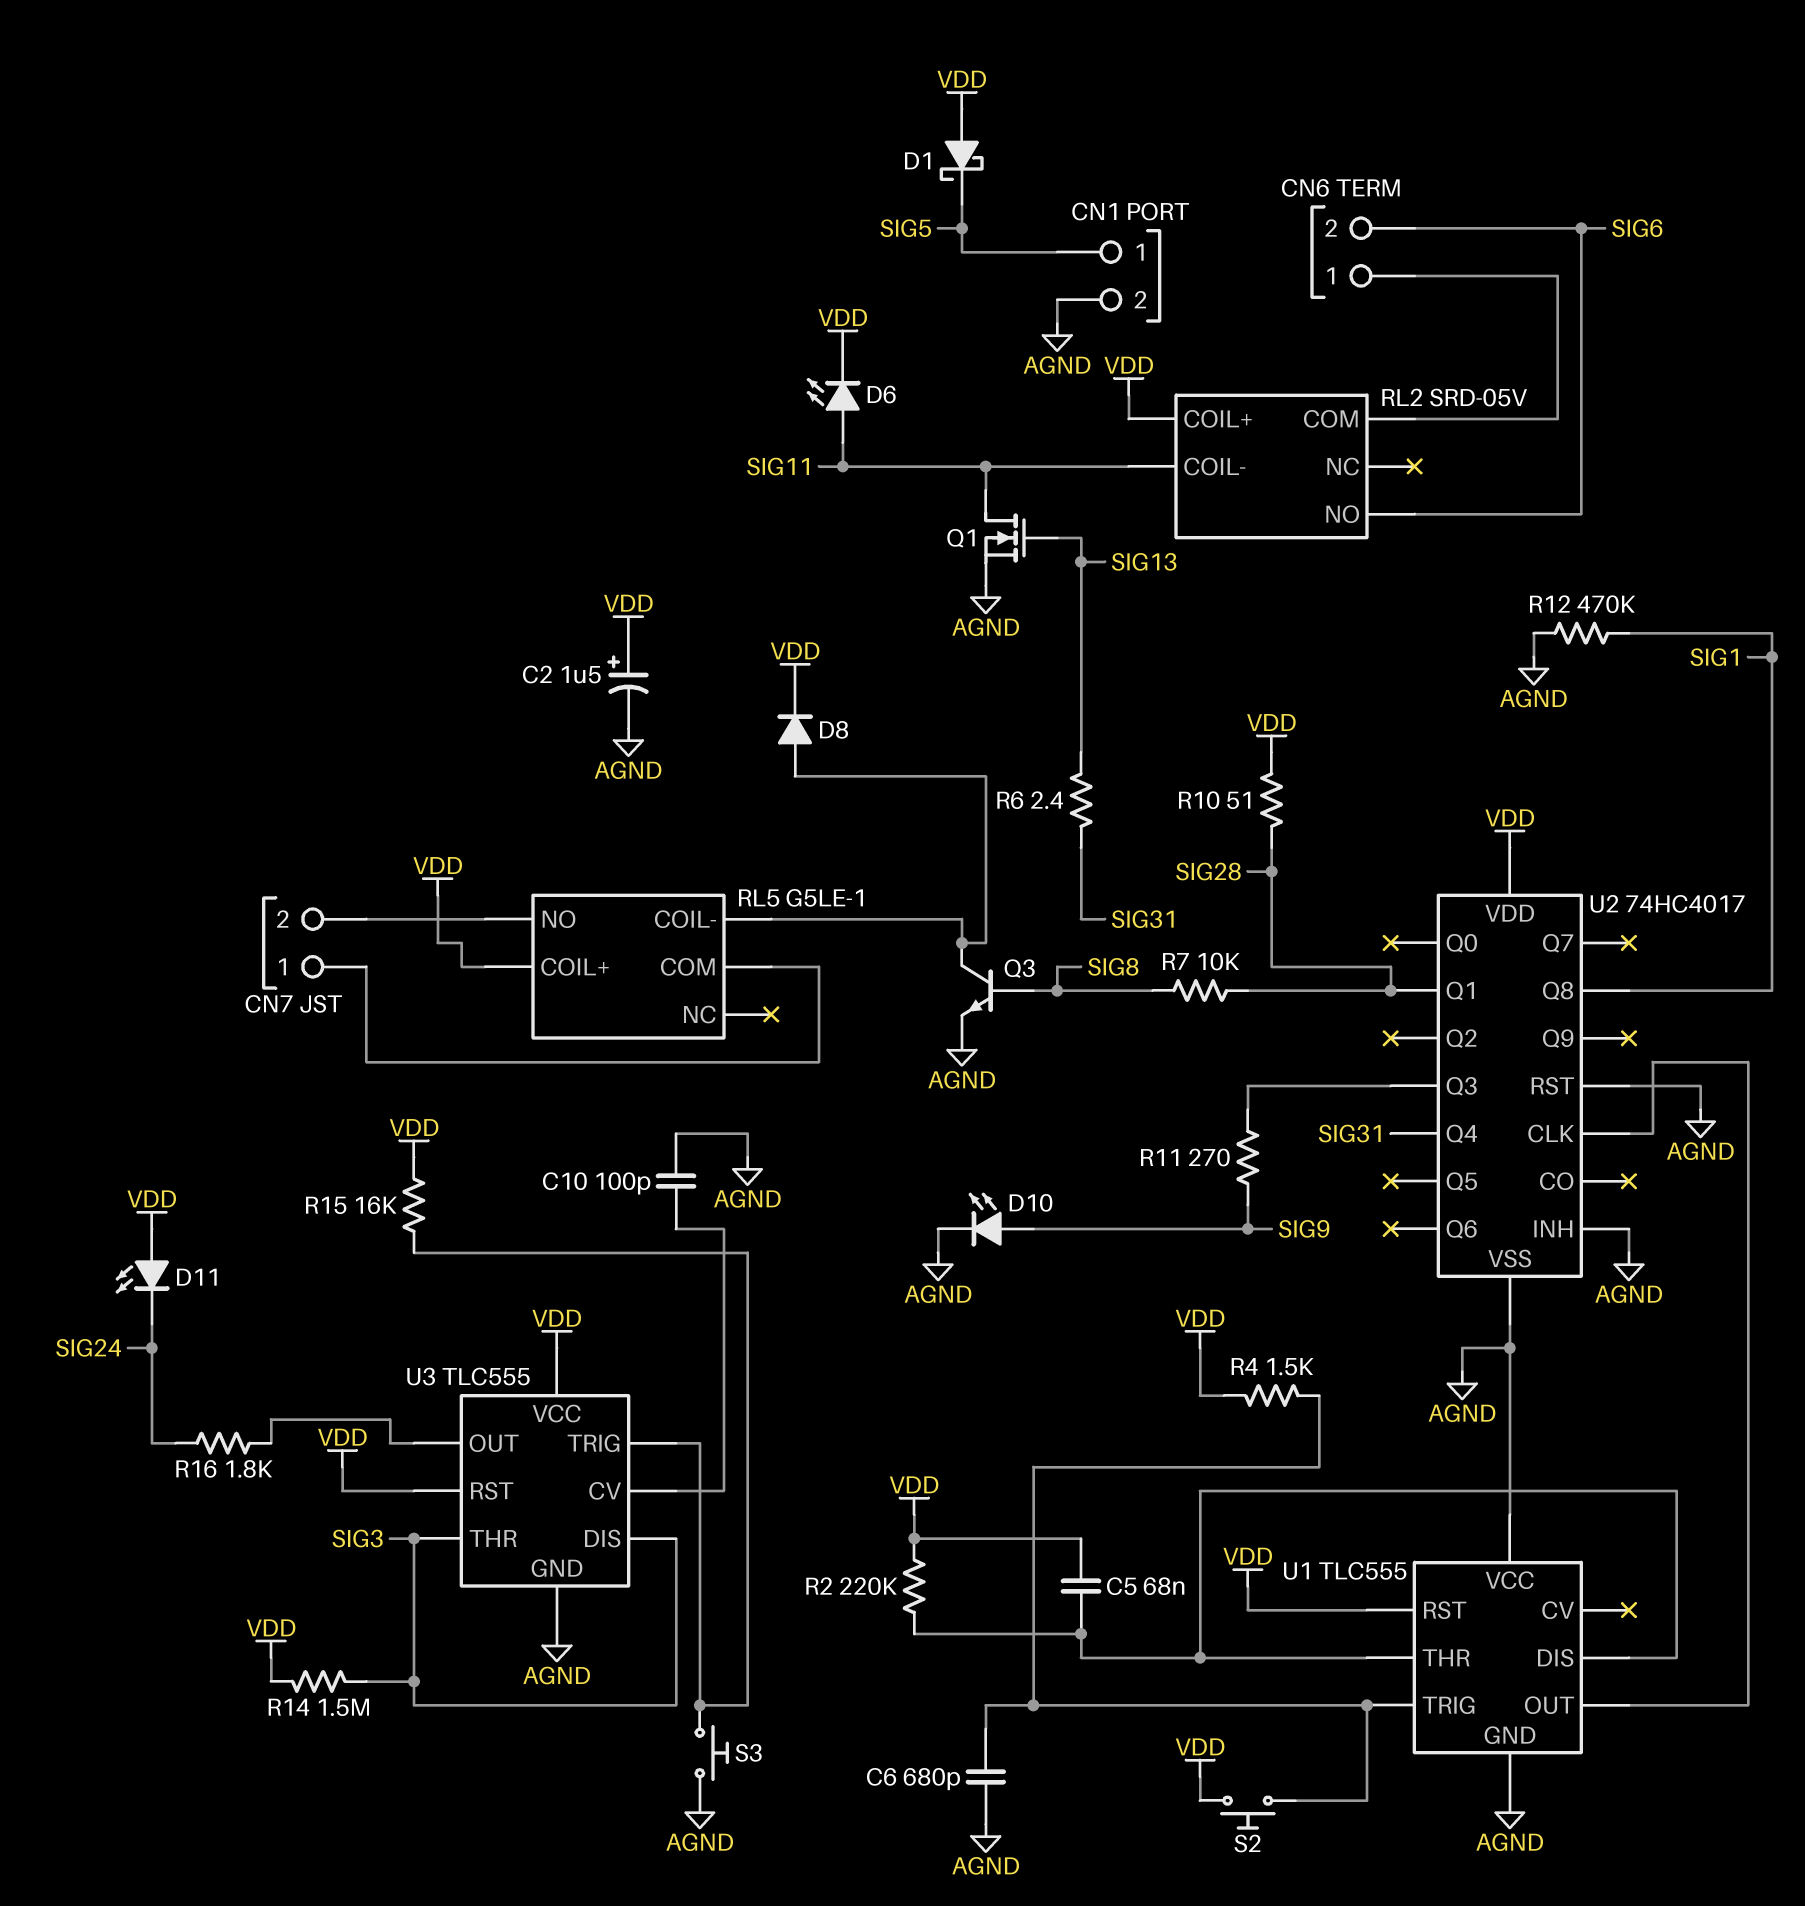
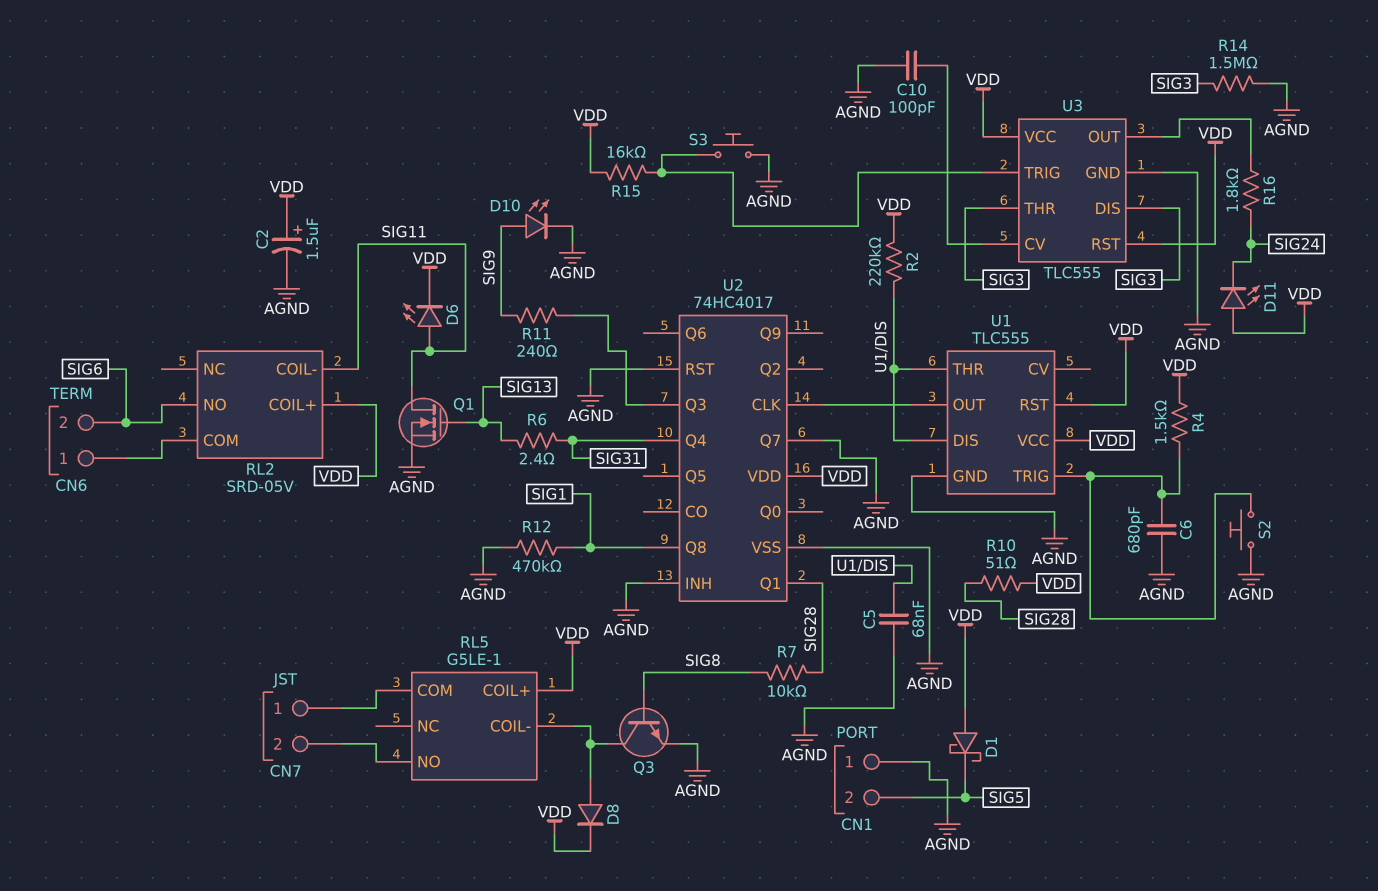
C5: 68nF (U1/DIS, VDD) -> 68nF (AGND, U1/DIS)
CN1 pin 1: SIG5 -> AGND
CN1 pin 2: AGND -> SIG5
R11: 270 (SIG9, U2/Q3) -> 240 (SIG9, U2/Q3)
R14: 1.5M (SIG3, VDD) -> 1.5M (AGND, SIG3)
S2: button (U1/TRIG, VDD) -> button (AGND, U1/TRIG)
U1 pin VCC: AGND -> VDD
U2 pin Q7: none -> AGND

